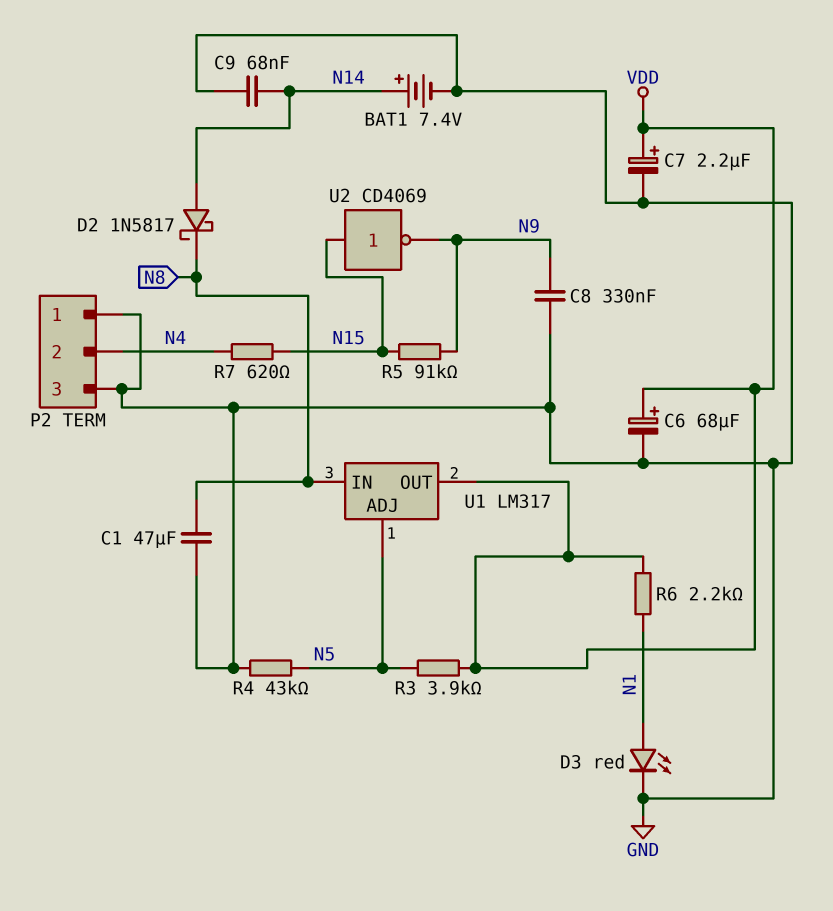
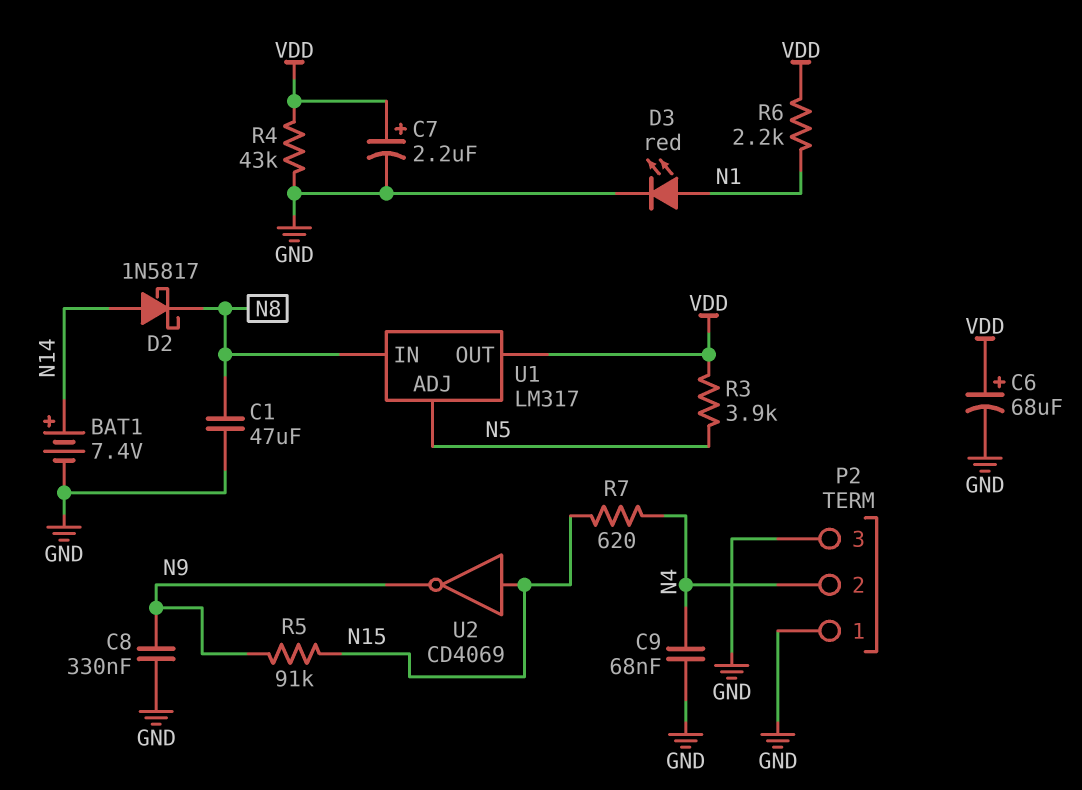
C9: 68nF (GND, N14) -> 68nF (GND, N4)
R4: 43k (GND, N5) -> 43k (GND, VDD)

